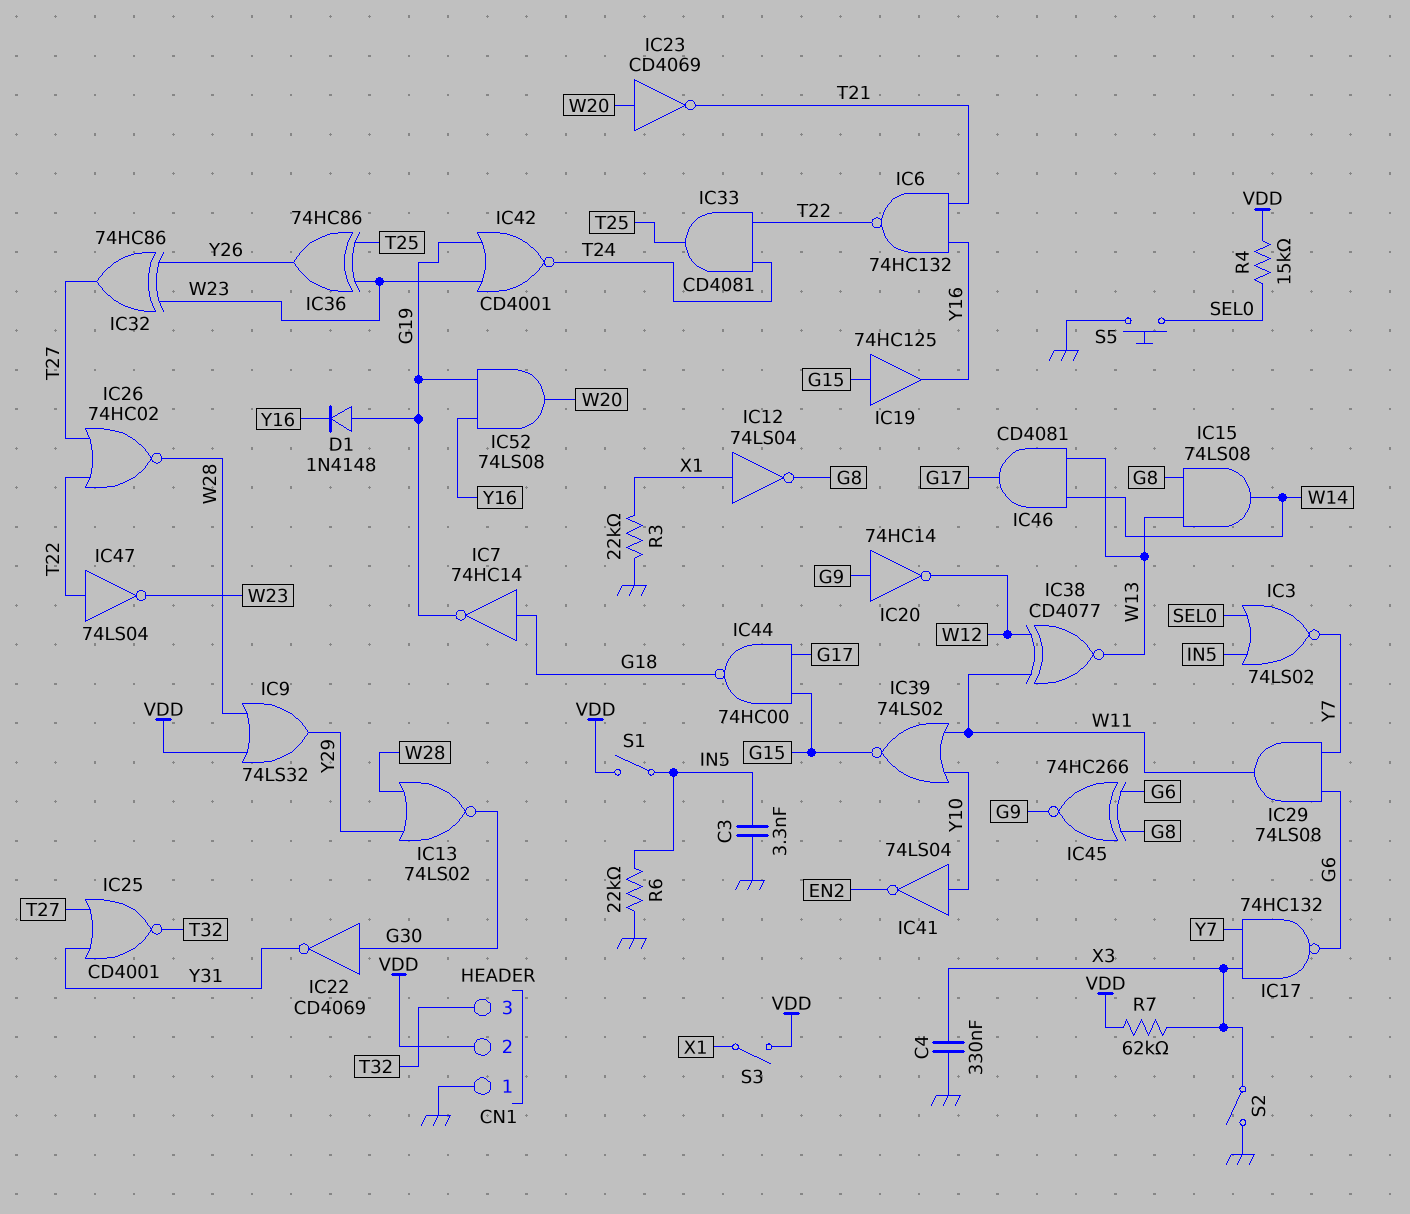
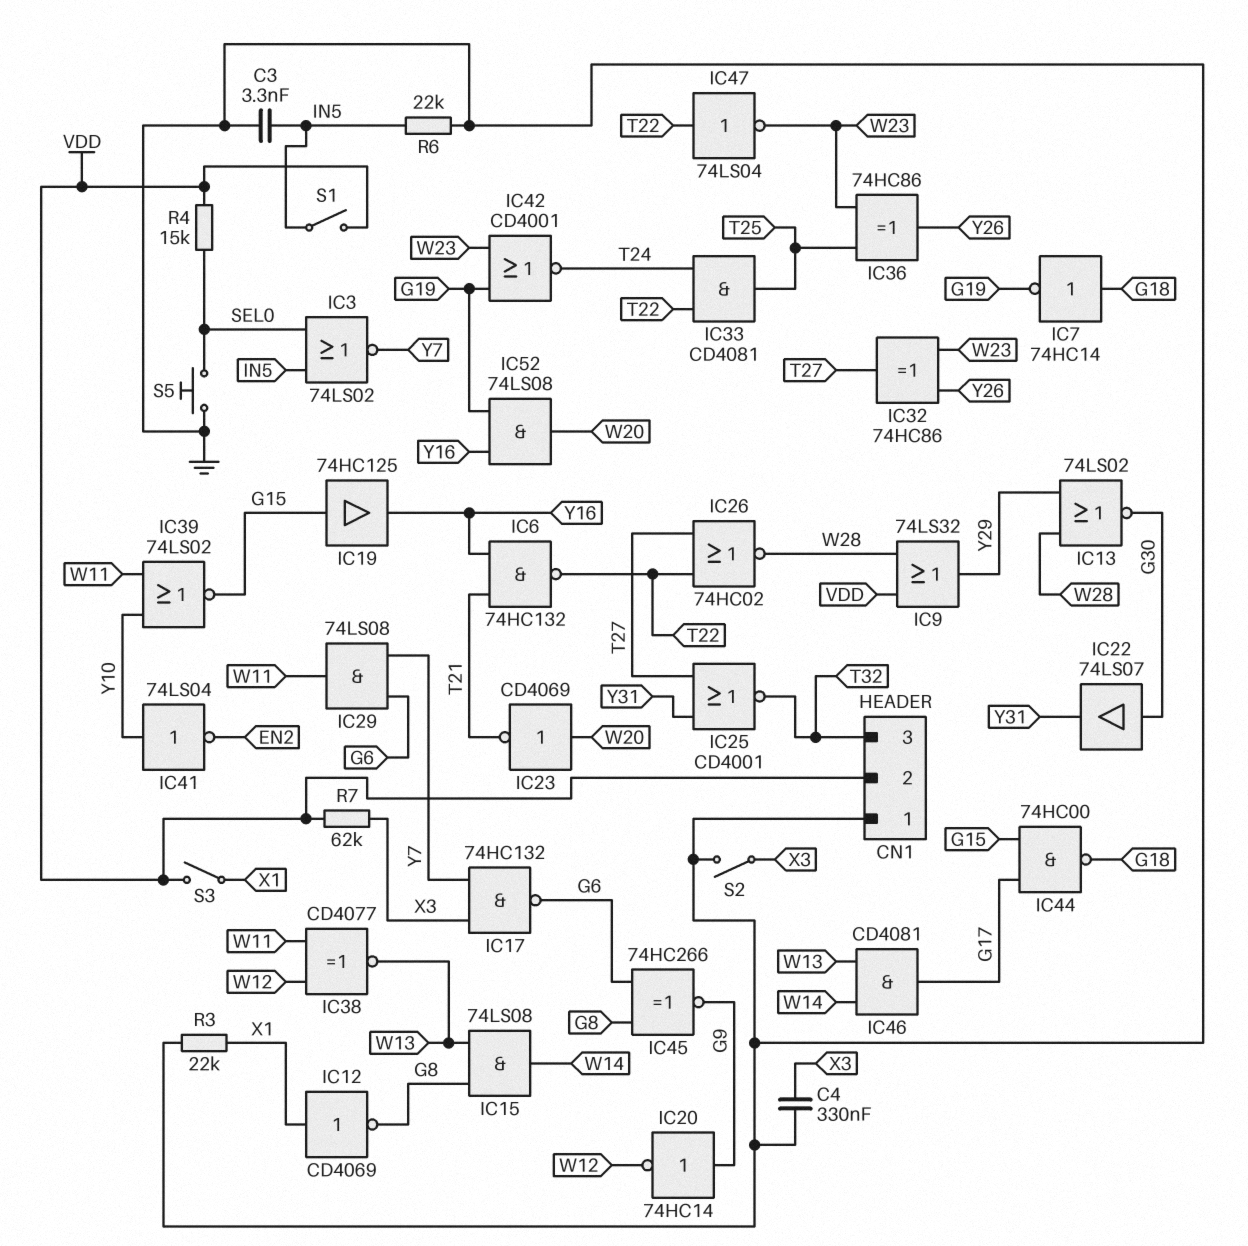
D1: diode 1N4148 (A G19, K Y16) -> none
IC12: NOT 74LS04 (in X1, out G8) -> NOT CD4069 (in X1, out G8)
IC22: NOT CD4069 (in G30, out Y31) -> buffer 74LS07 (in G30, out Y31)

